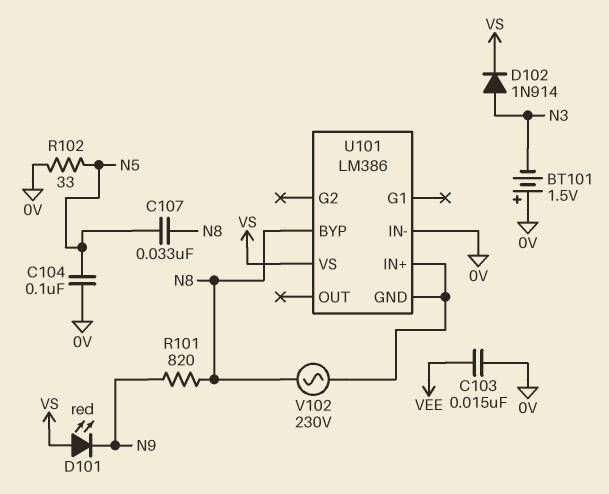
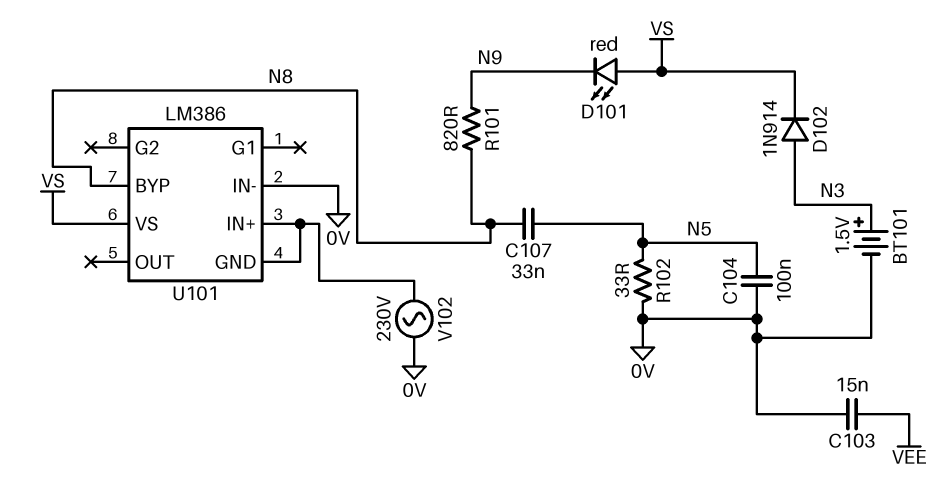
BT101: 1.5V (plus 0V, minus N3) -> 1.5V (plus N3, minus 0V)
V102: AC 230V (N8, U101/GND) -> AC 230V (0V, U101/GND)

